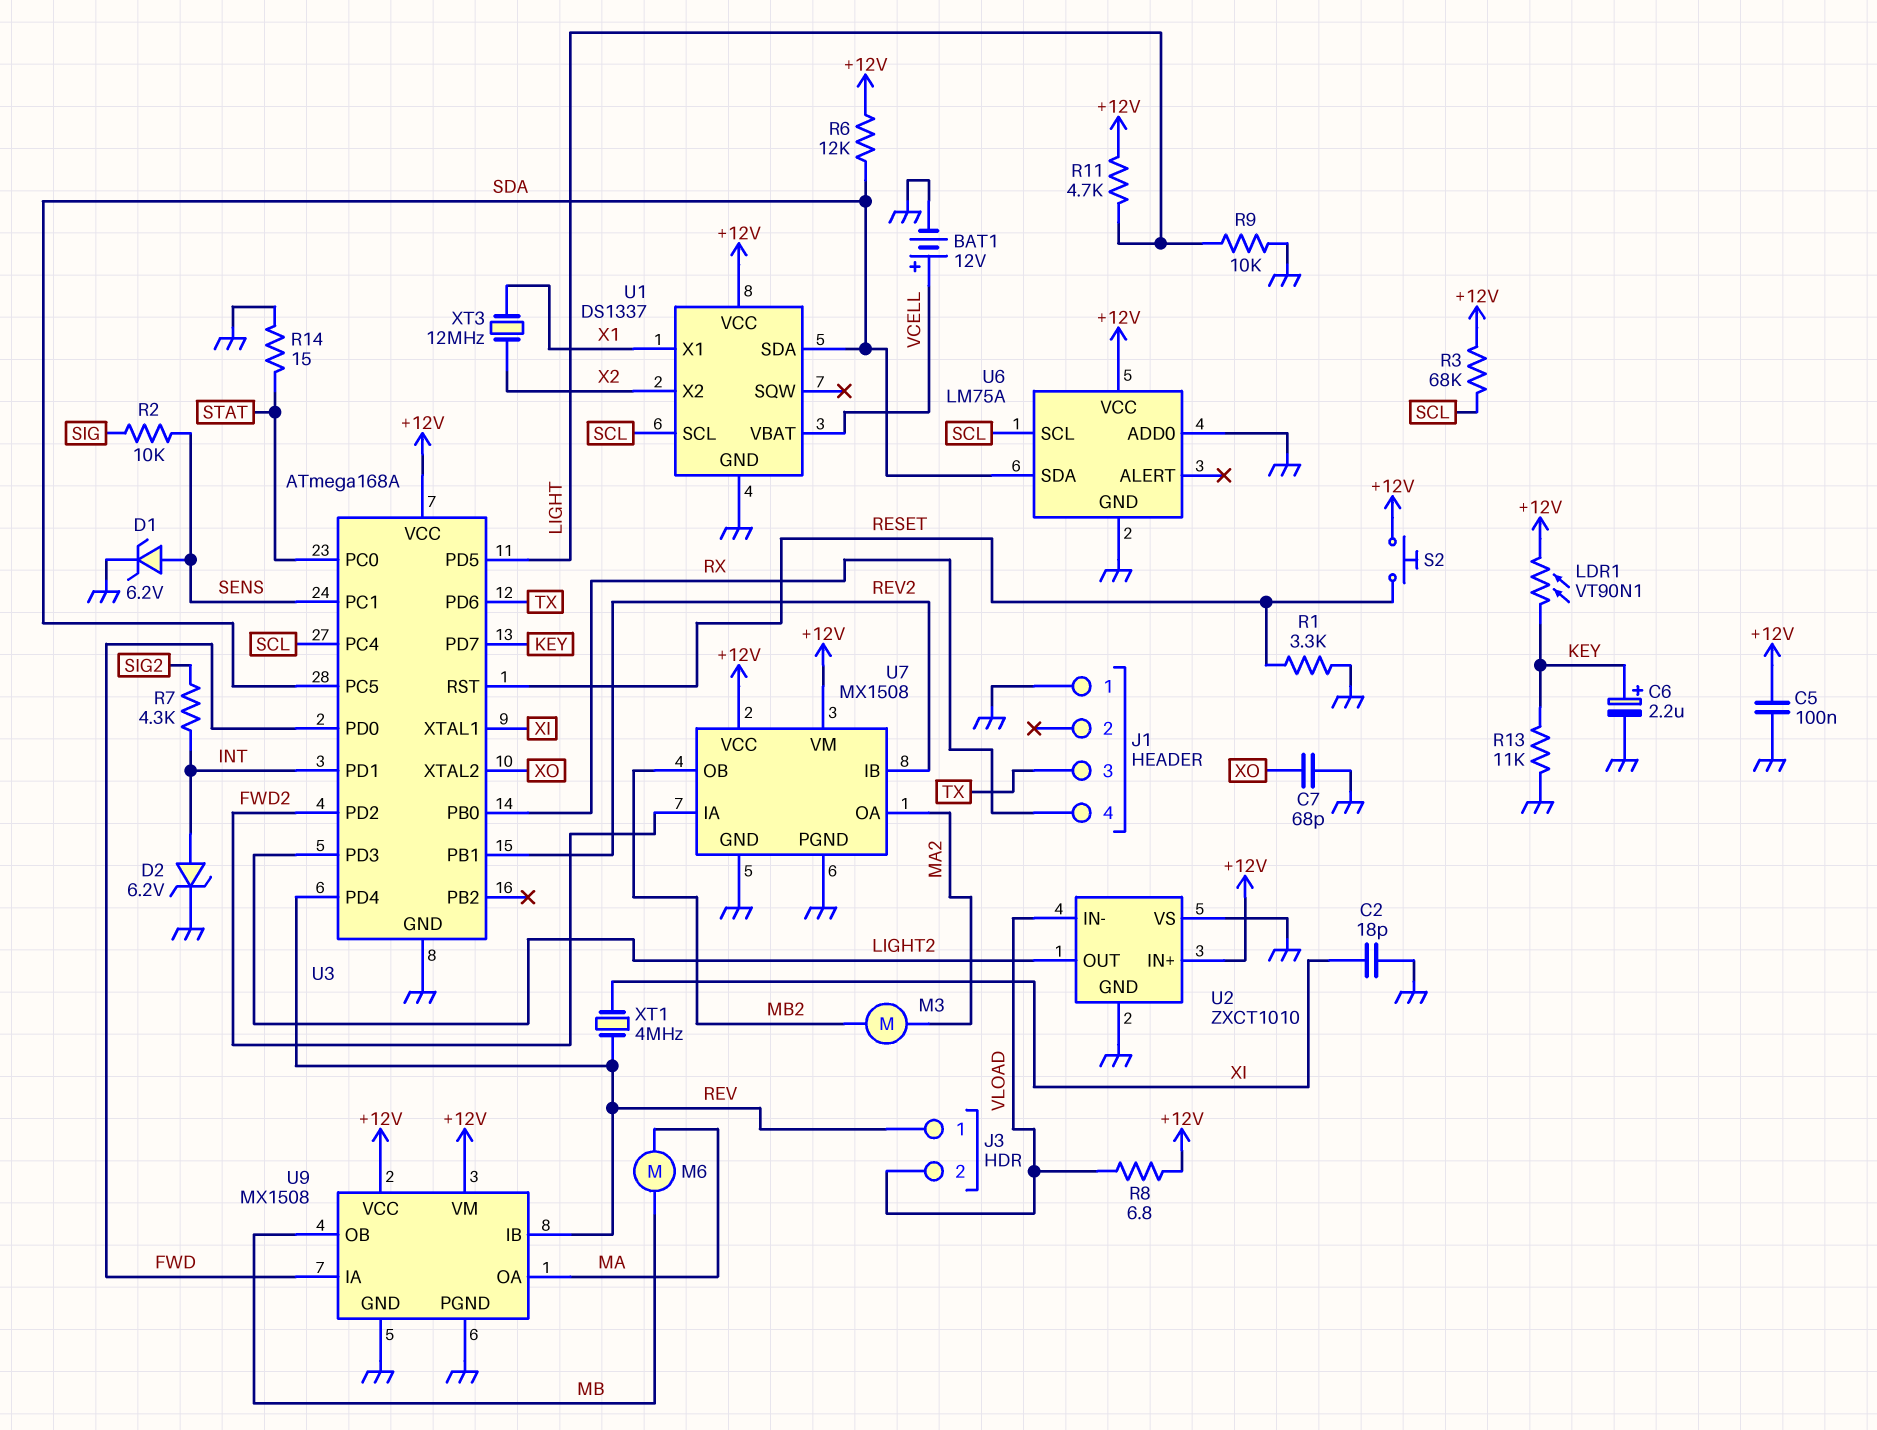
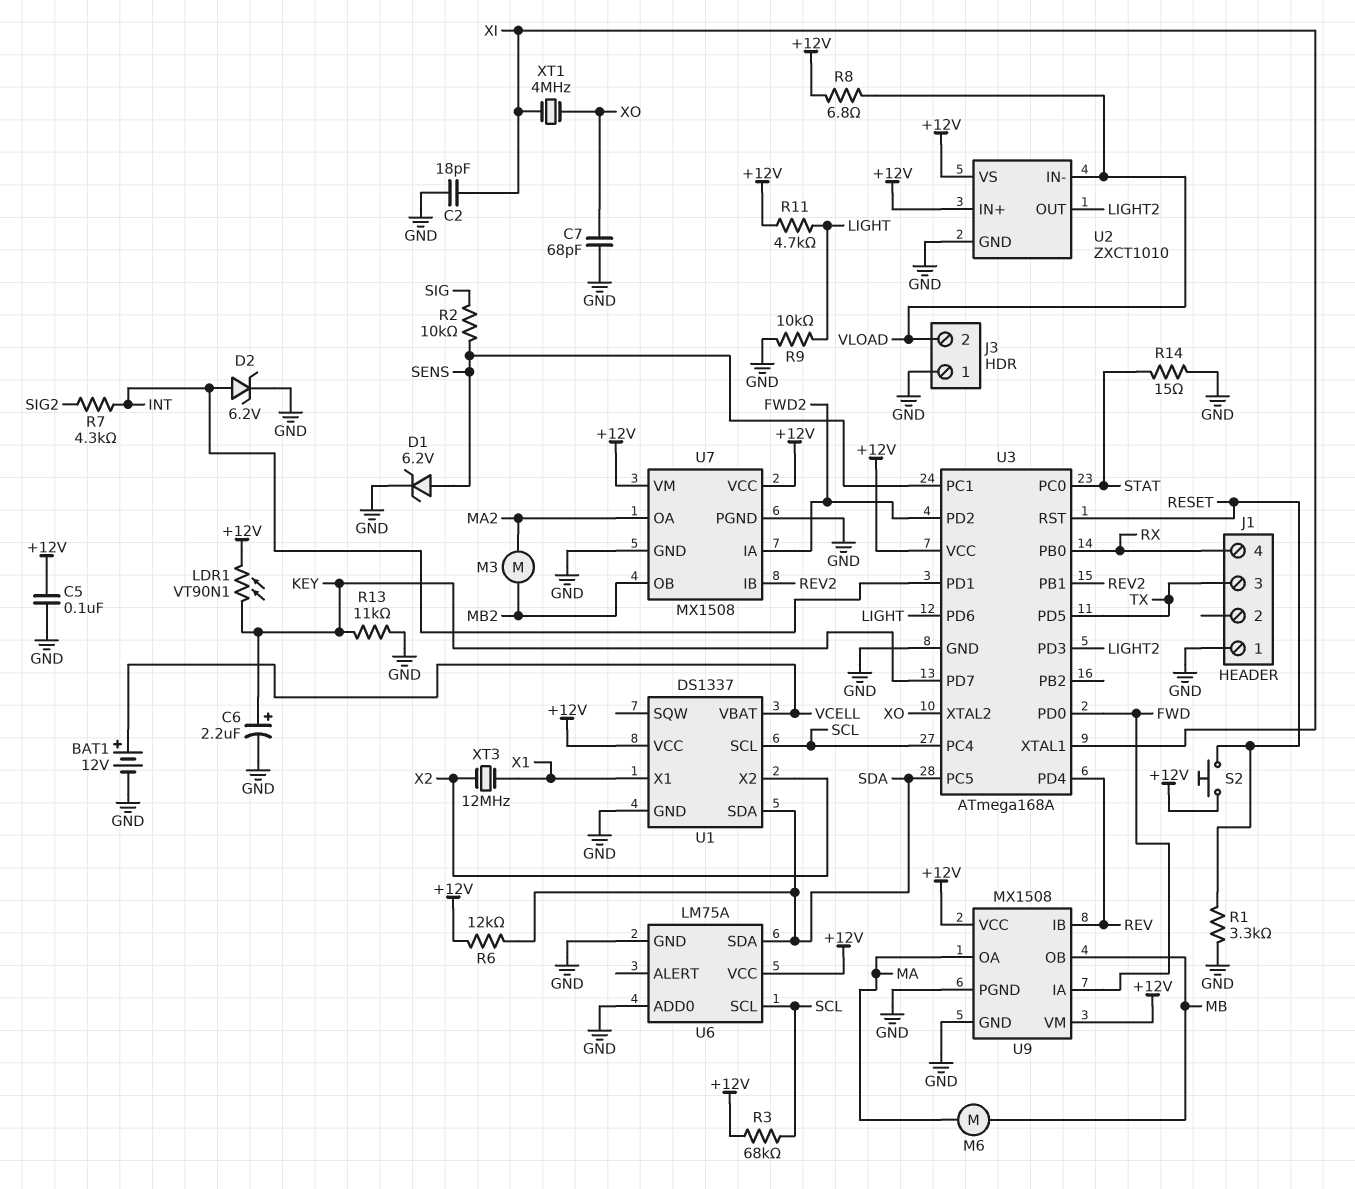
J3 pin 1: REV -> GND
U2 pin VS: GND -> +12V
U3 pin PD5: LIGHT -> TX
U3 pin PD6: TX -> LIGHT
XT1: 4MHz (REV, XI) -> 4MHz (XI, XO)

